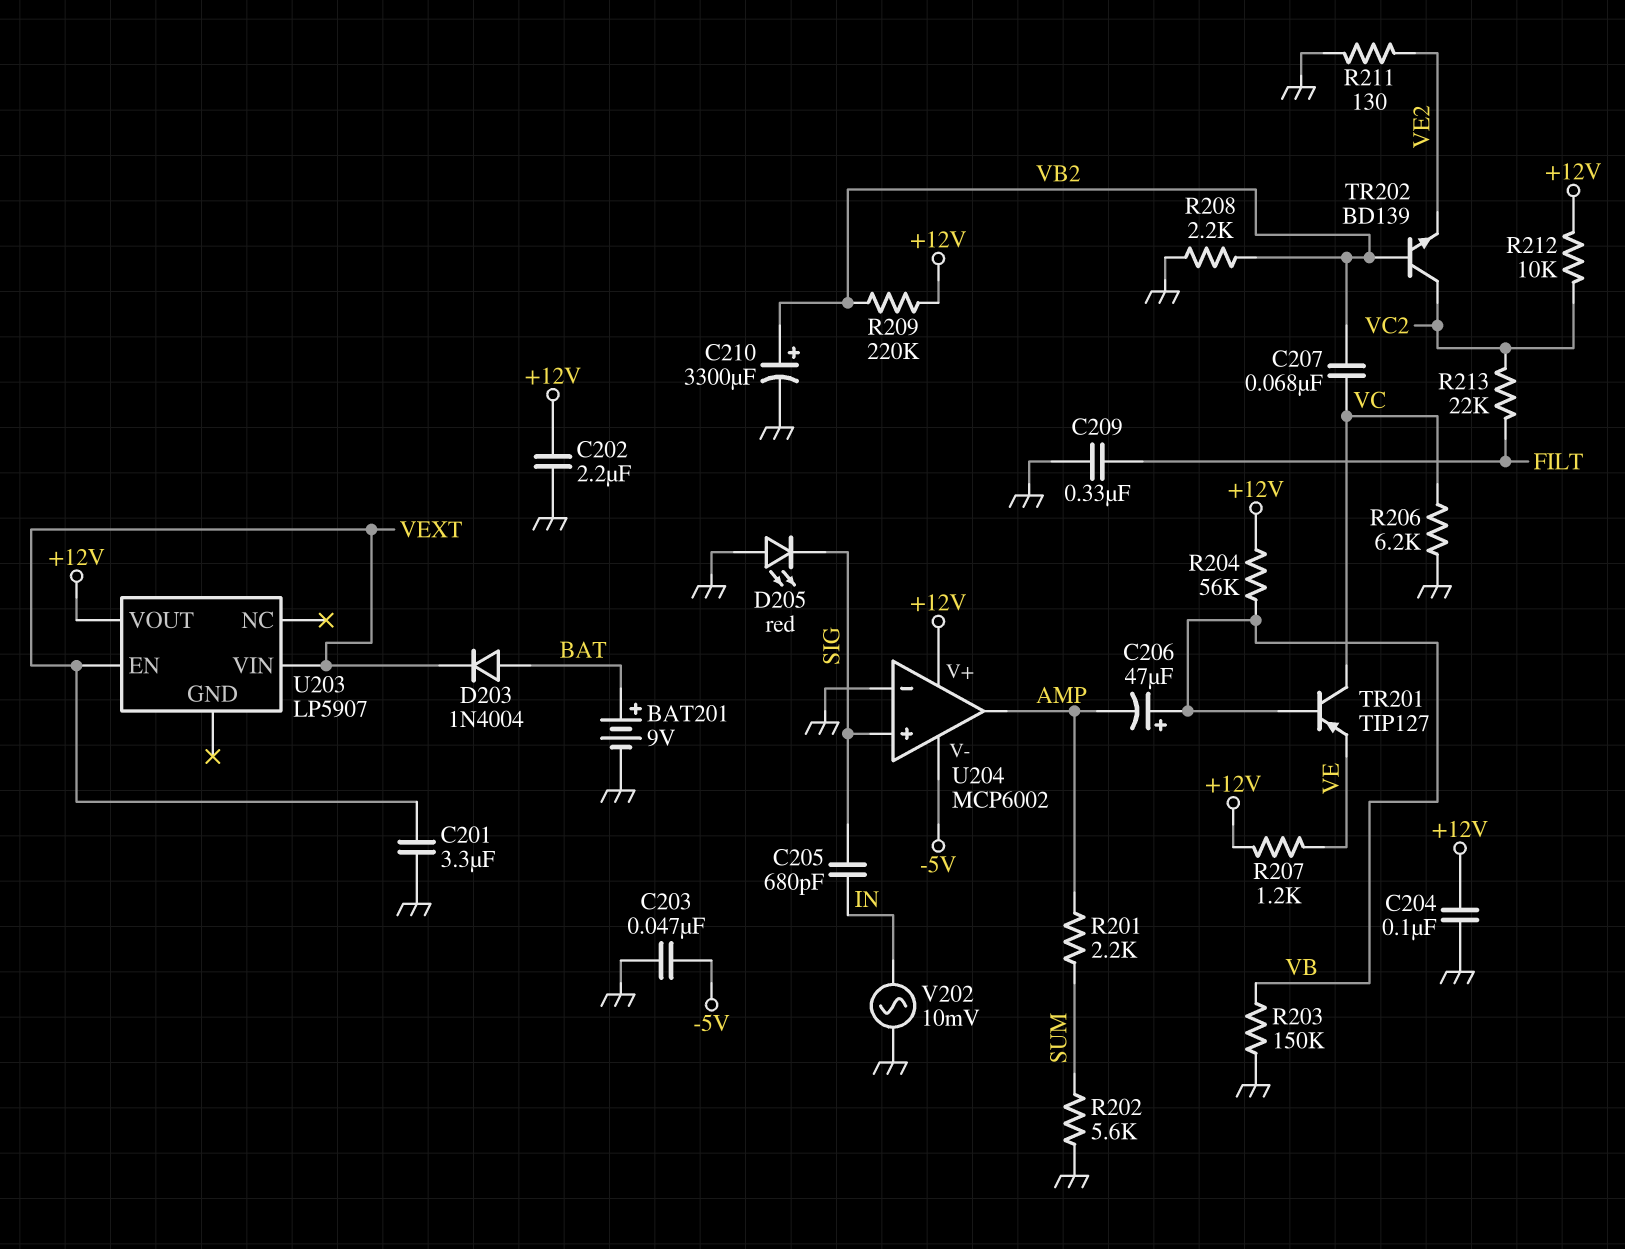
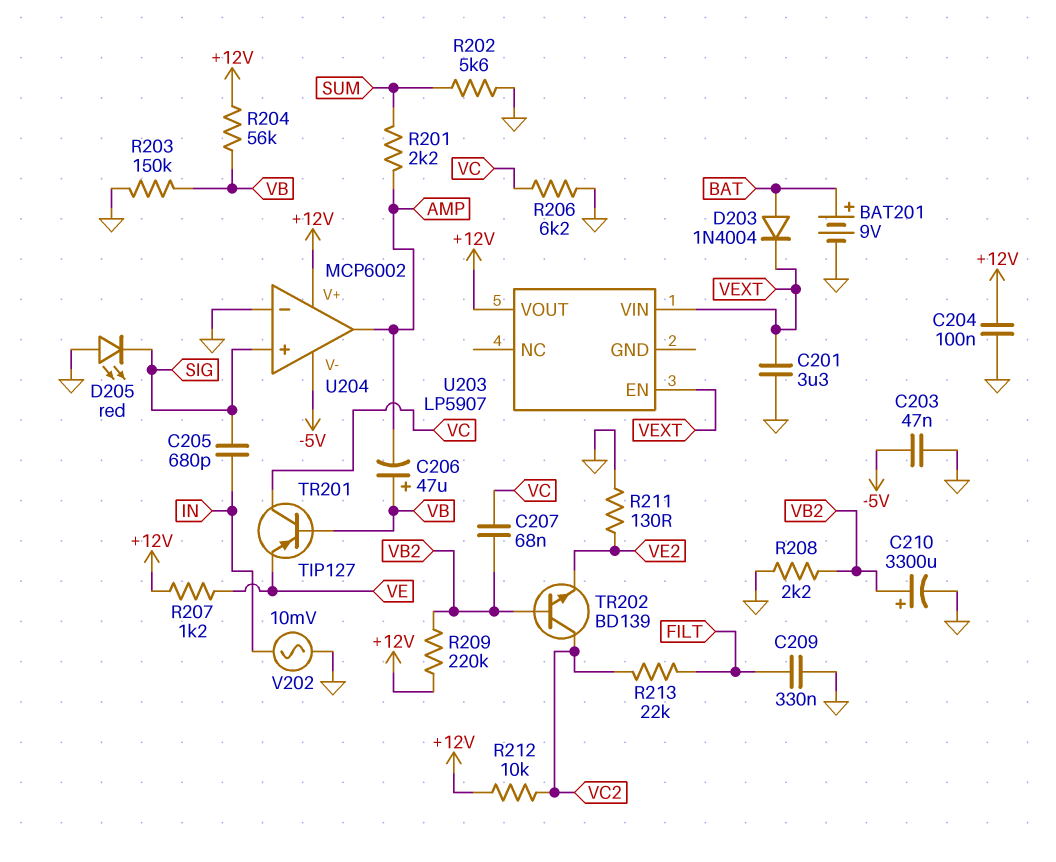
C202: 2.2uF (+12V, GND) -> none

